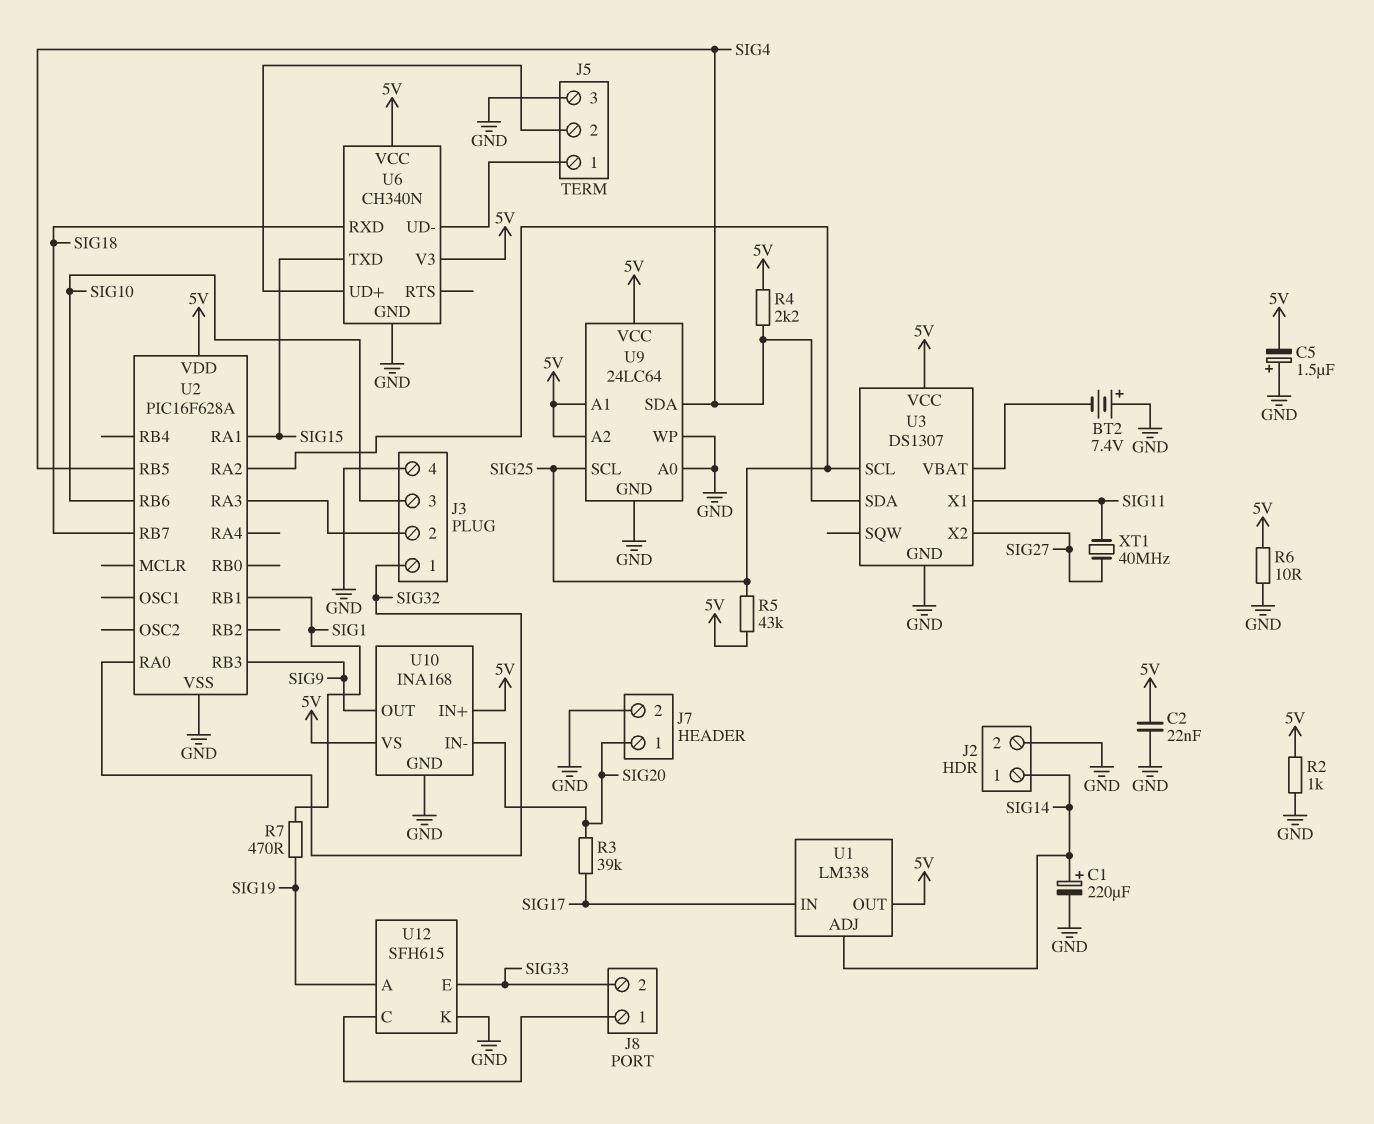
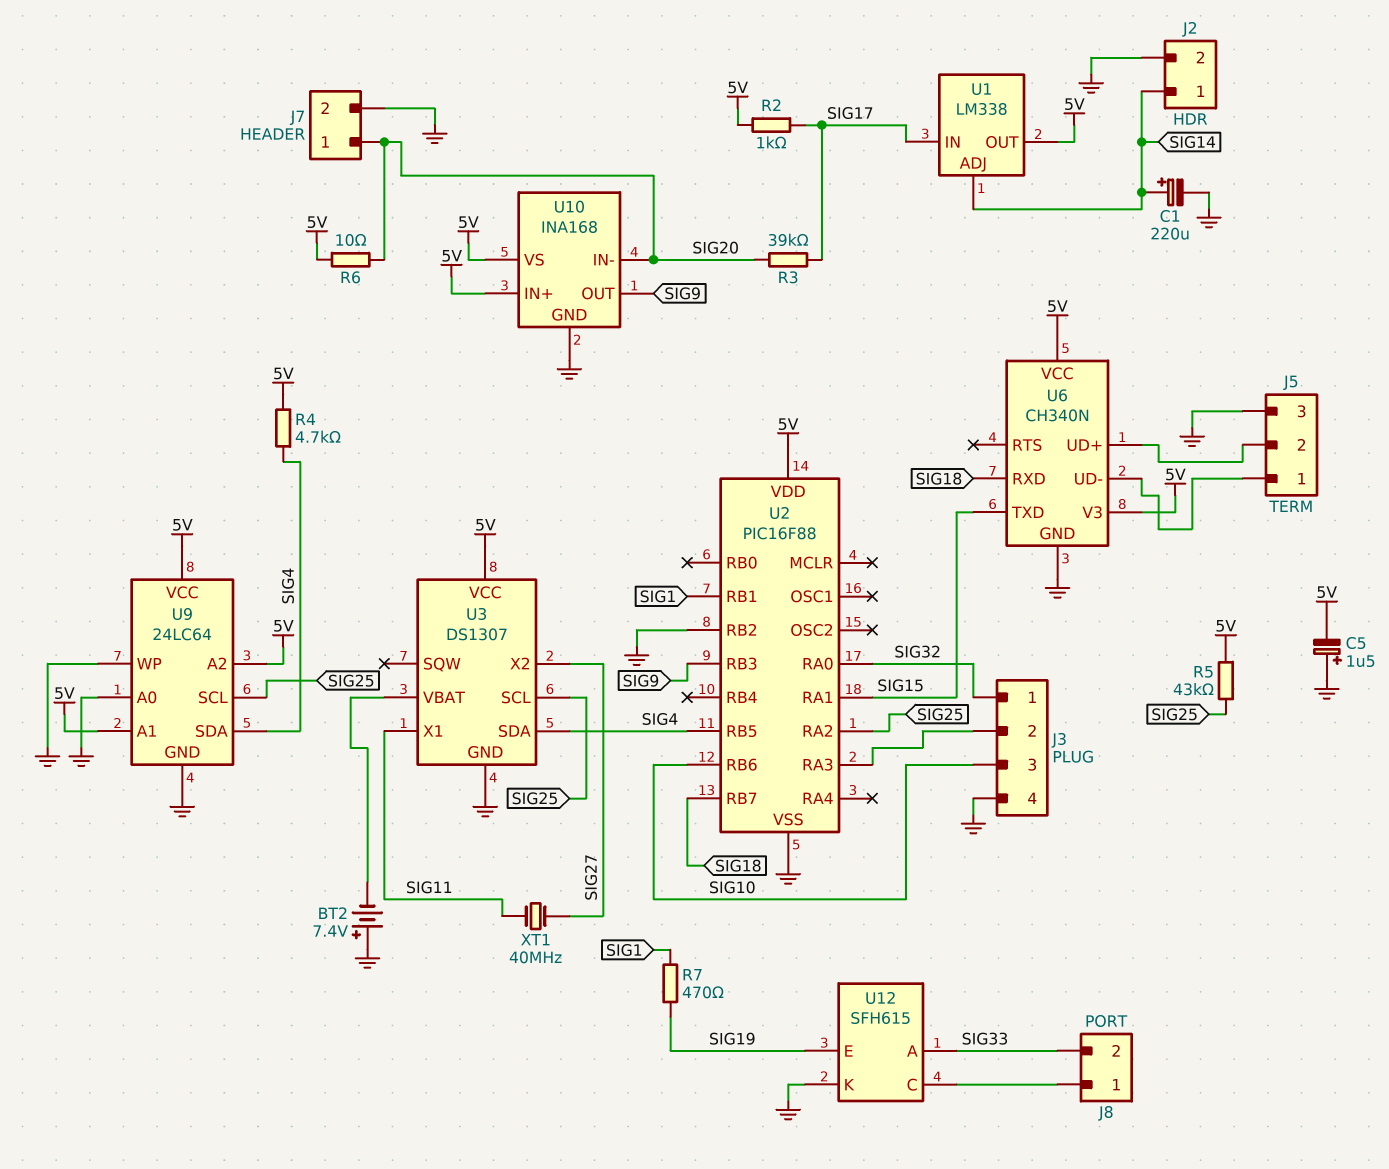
C2: 22nF (5V, GND) -> none
R2: 1k (5V, GND) -> 1k (5V, SIG17)
R4: 2.2k (5V, SIG4) -> 4.7k (5V, SIG4)
R6: 10 (5V, GND) -> 10 (5V, SIG20)
U2: PIC16F628A -> PIC16F88
U2 pin RB2: none -> GND
U12 pin A: SIG19 -> SIG33
U12 pin E: SIG33 -> SIG19

